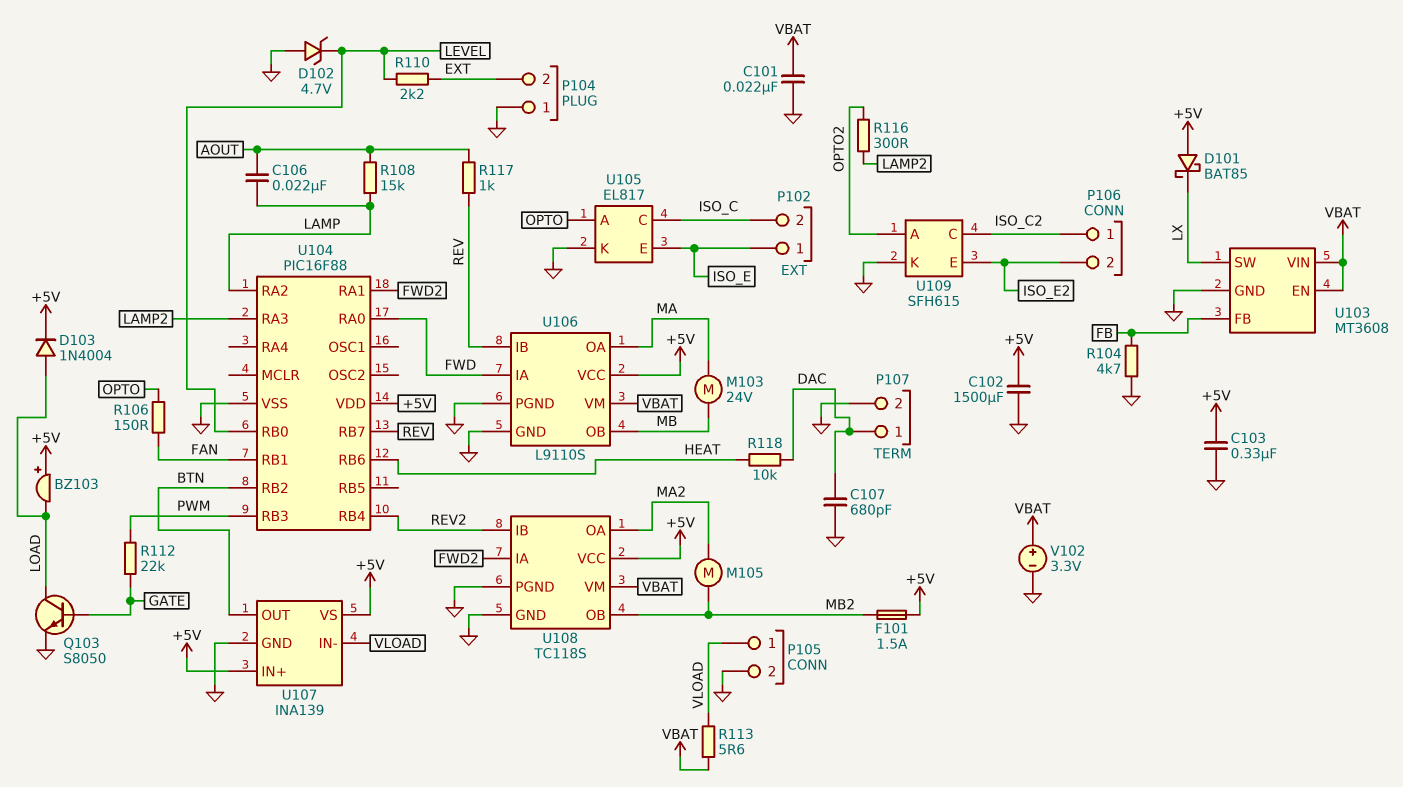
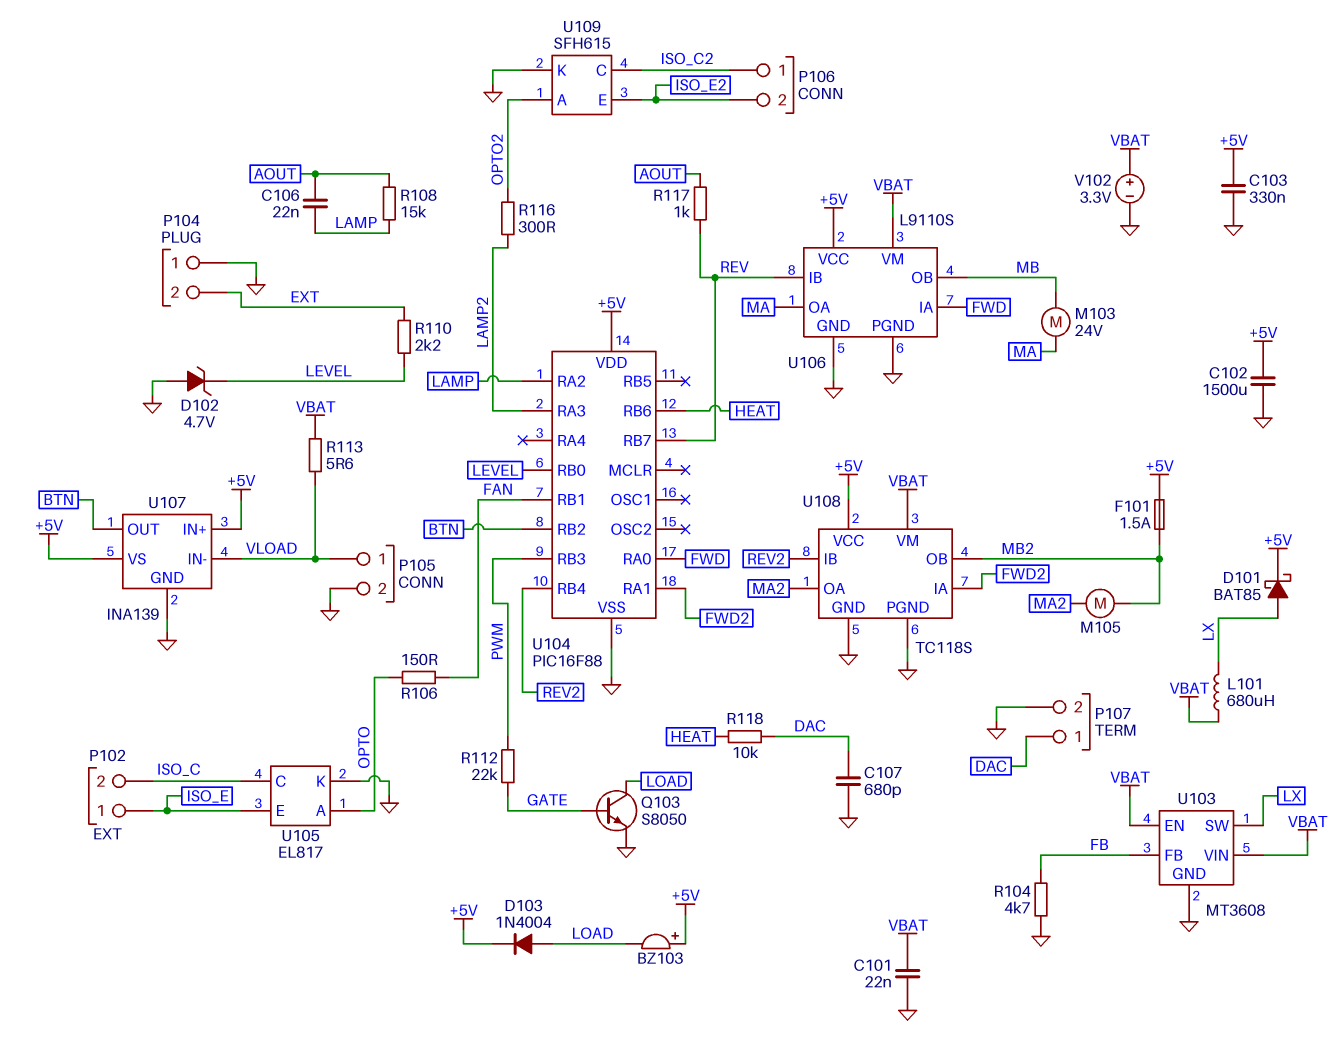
D101: schottky BAT85 (A +5V, K LX) -> schottky BAT85 (A LX, K +5V)
L101: none -> 680uH (LX, VBAT)

